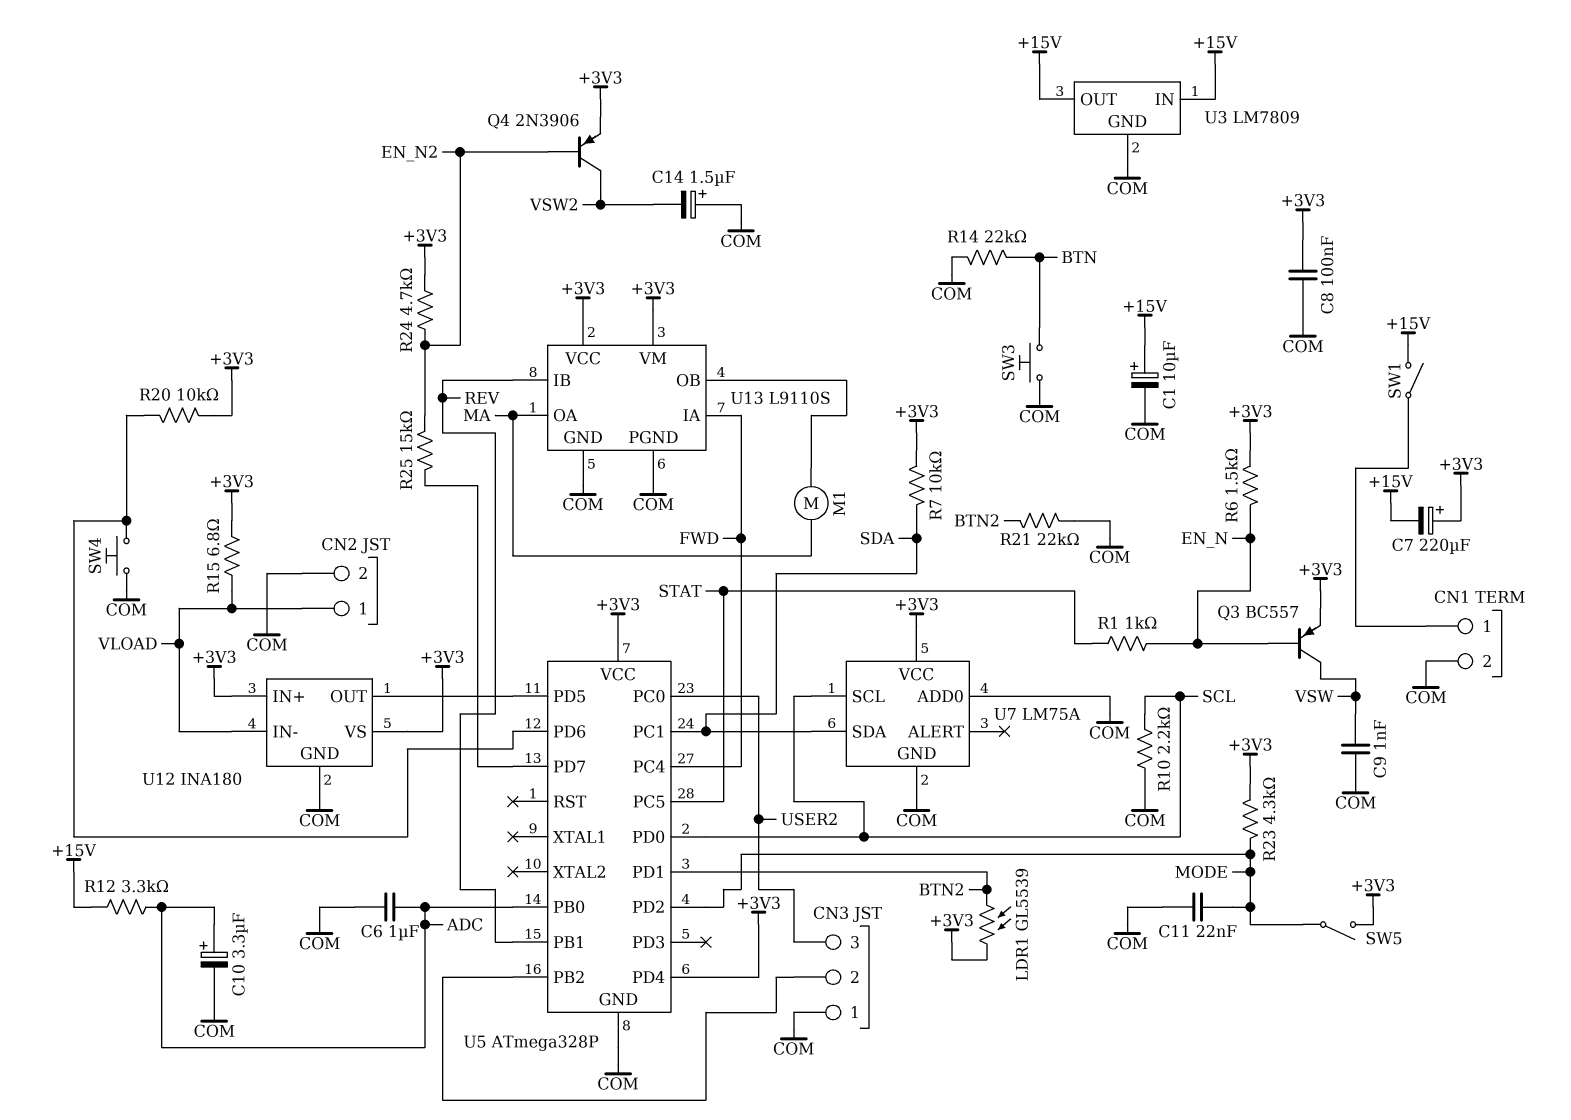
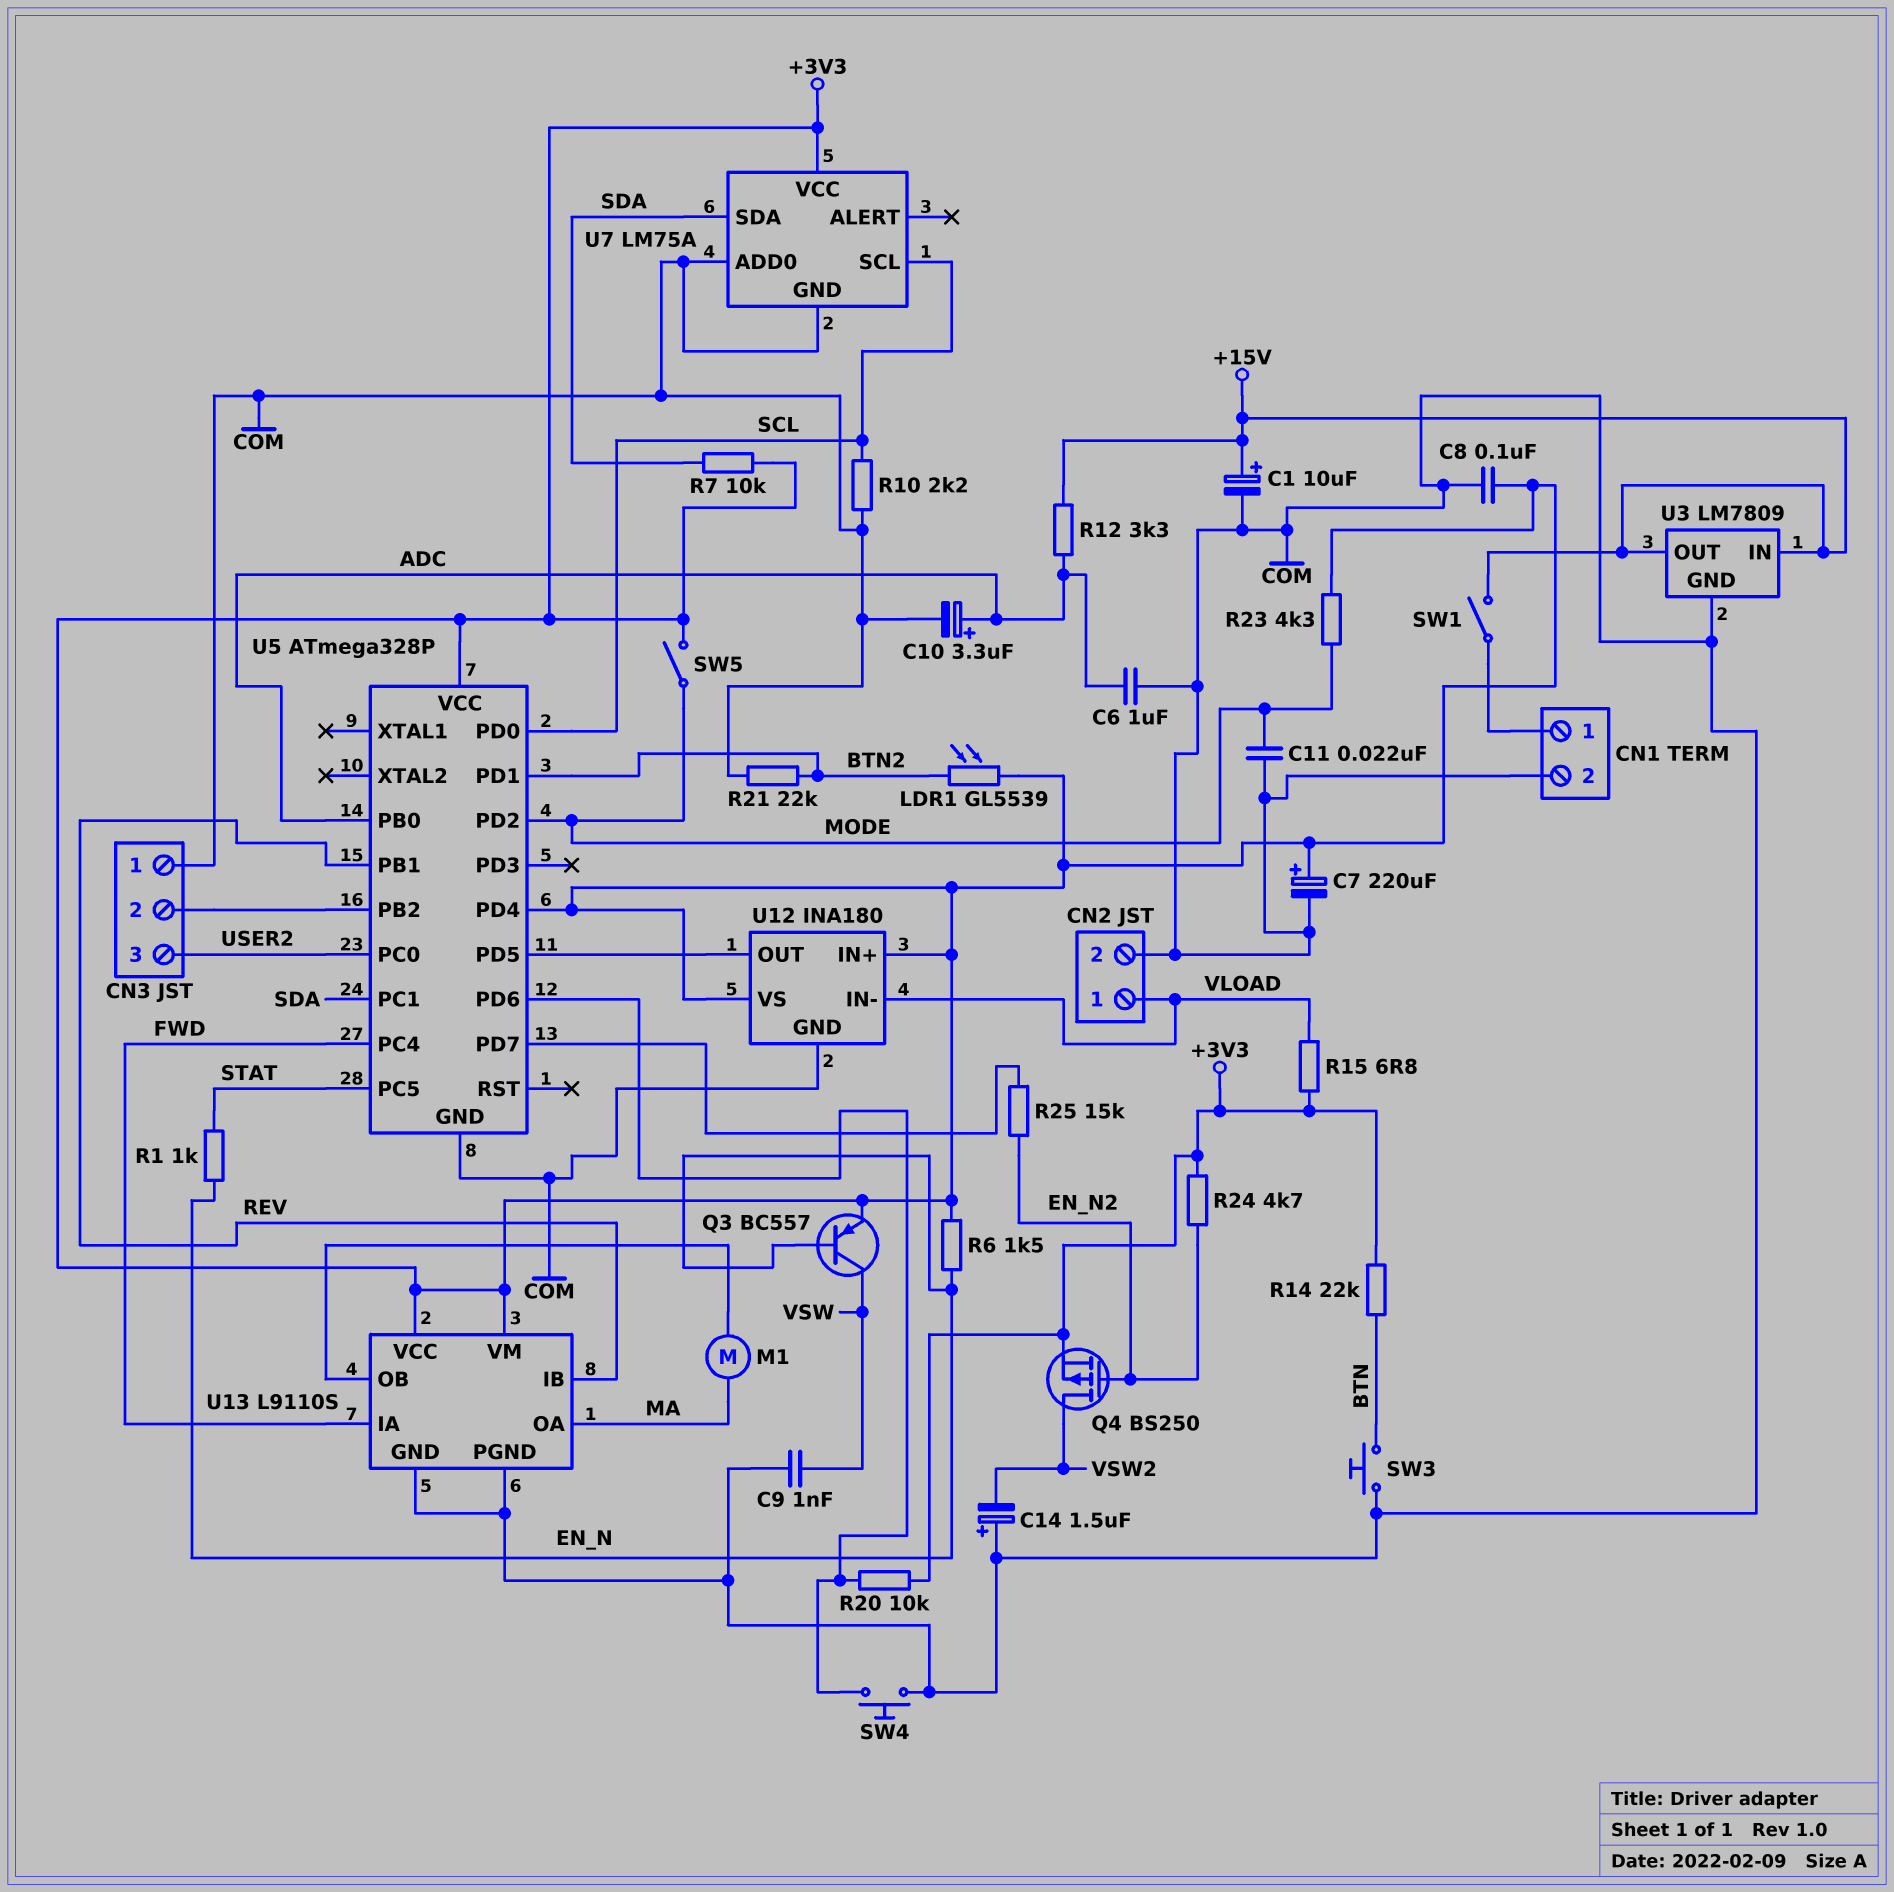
C7: 220uF (plus +3V3, minus +15V) -> 220uF (plus +3V3, minus COM)
Q4: PNP 2N3906 (B EN_N2, C VSW2, E +3V3) -> PMOS BS250 (G EN_N2, D VSW2, S +3V3)
R14: 22k (BTN, COM) -> 22k (+3V3, BTN)

